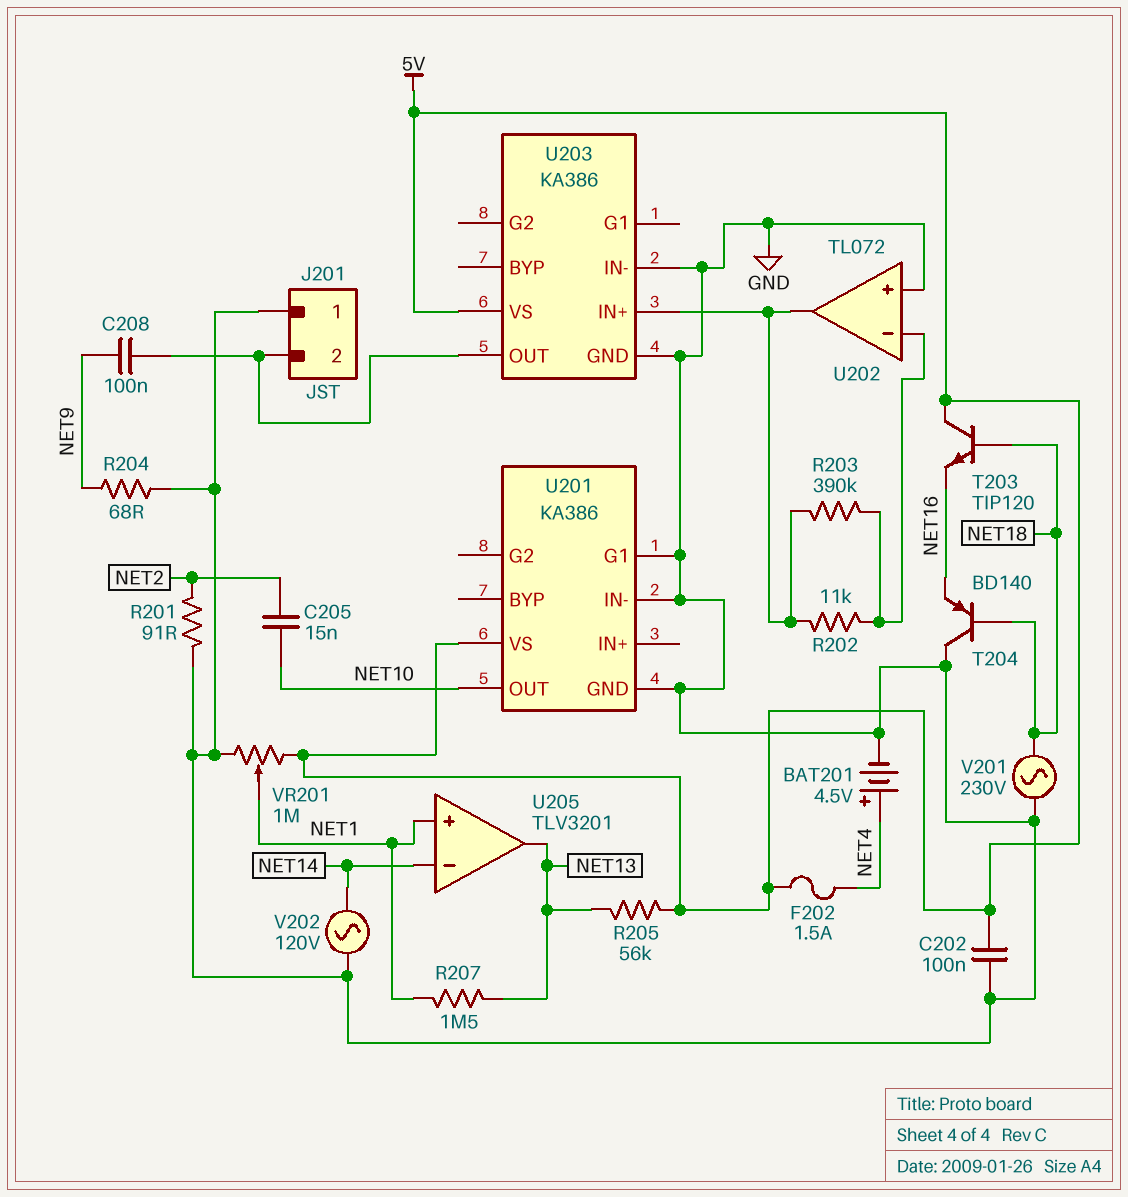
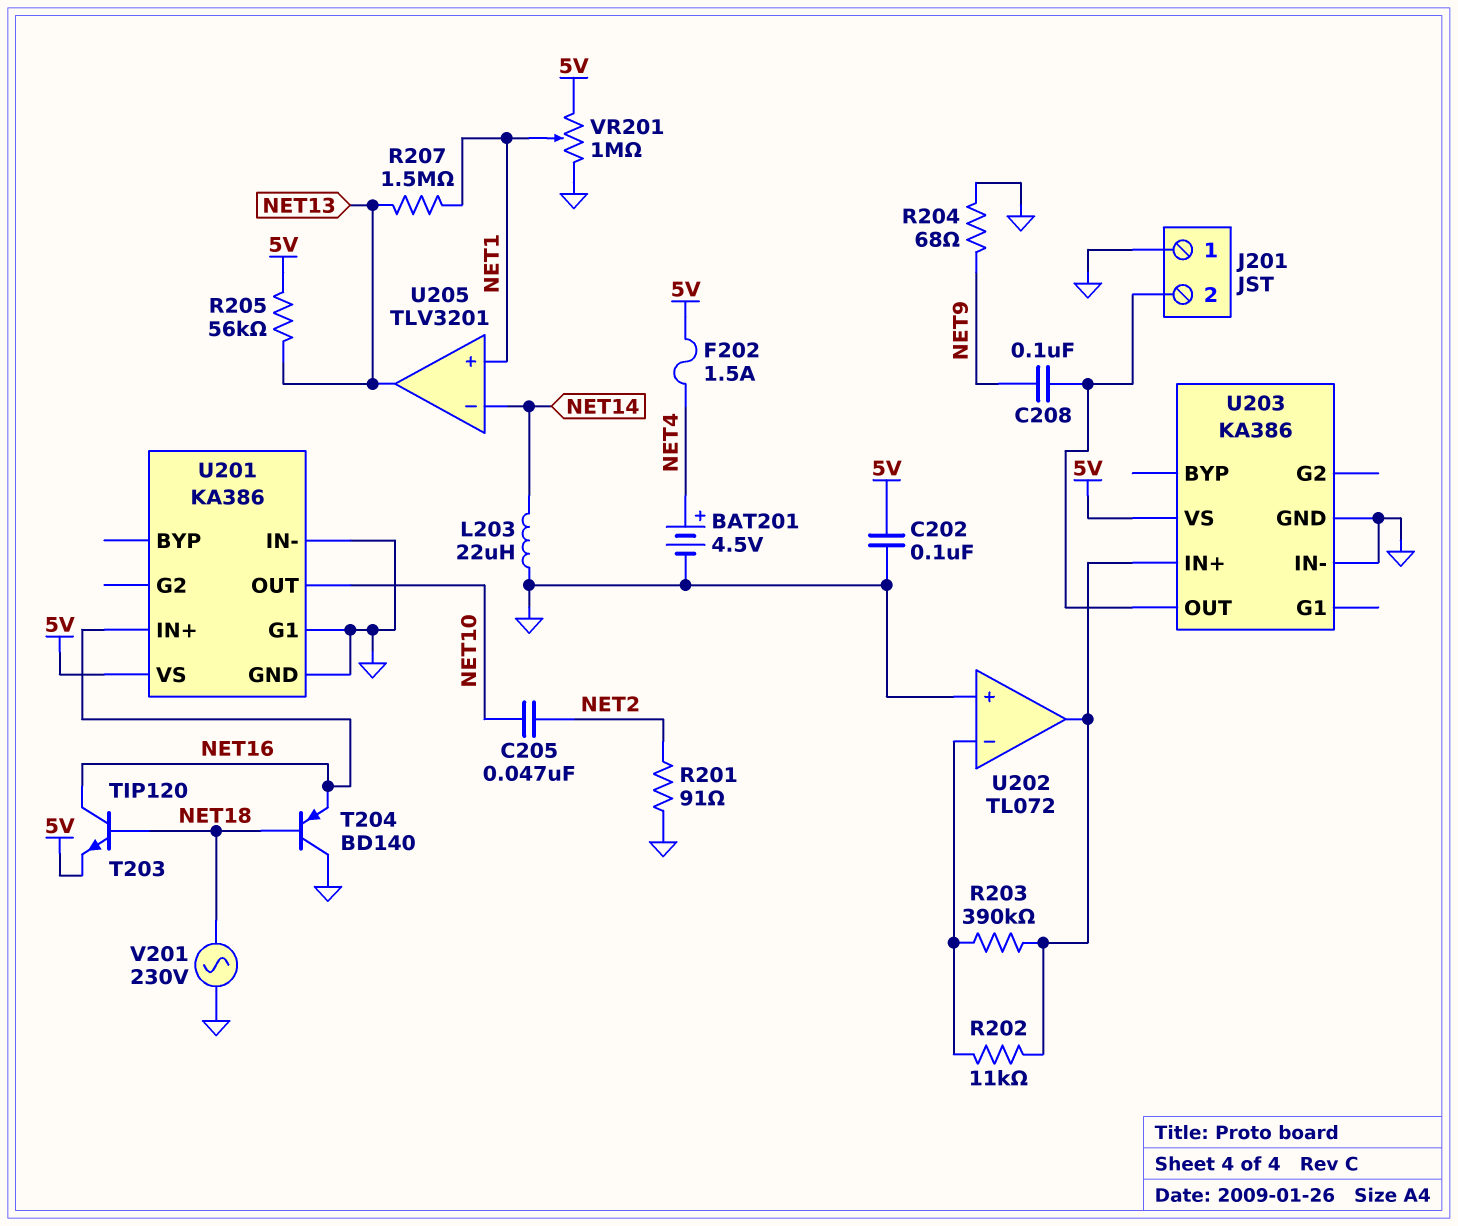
C205: 15nF (NET2, NET10) -> 47nF (NET2, NET10)
L203: none -> 22uH (GND, NET14)
T203: NPN TIP120 (B NET18, C 5V, E NET16) -> NPN TIP120 (B NET18, C NET16, E 5V)
U201 pin IN+: none -> NET16
V202: AC 120V (GND, NET14) -> none

